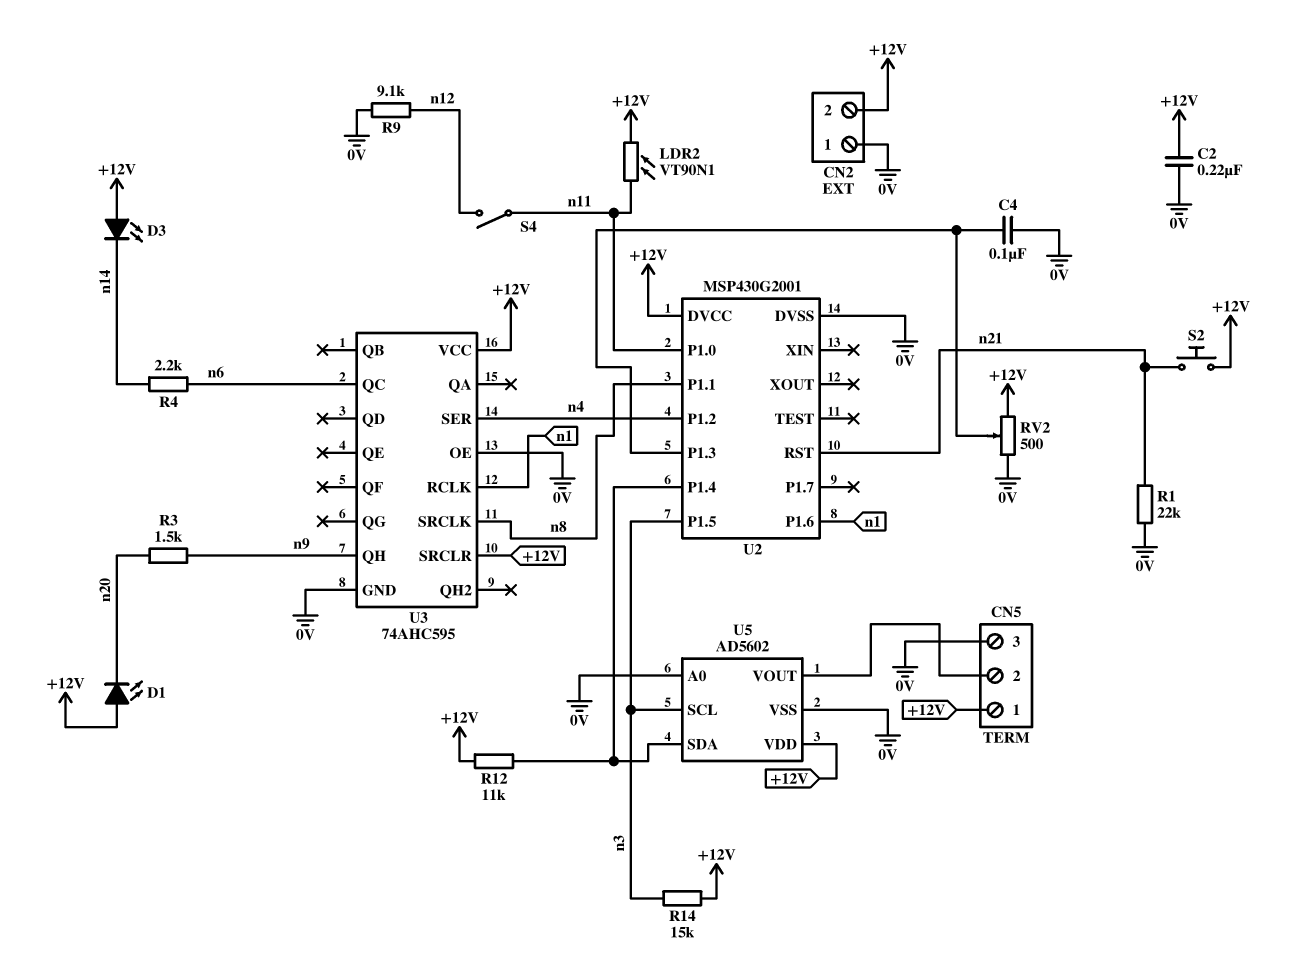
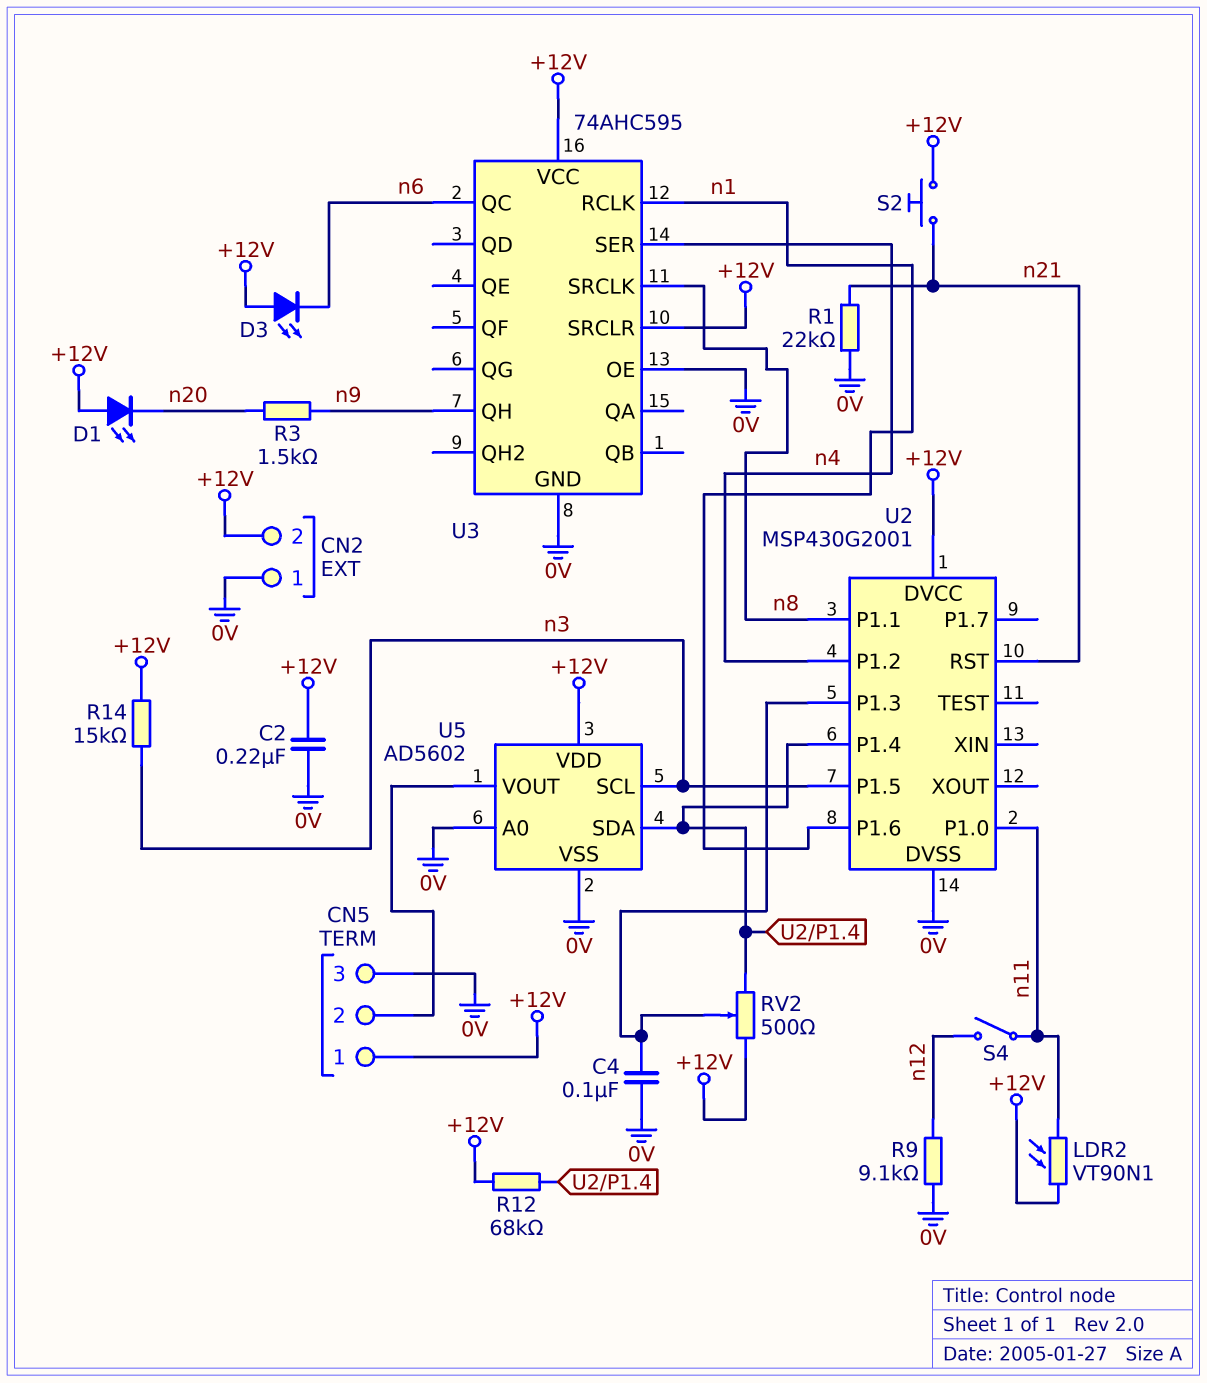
D3: LED (A +12V, K n14) -> LED (A +12V, K n6)
R4: 2.2k (n6, n14) -> none
R12: 11k (+12V, U2/P1.4) -> 68k (+12V, U2/P1.4)
RV2: 500 (+12V, 0V, wiper U2/P1.3) -> 500 (+12V, U2/P1.4, wiper U2/P1.3)

